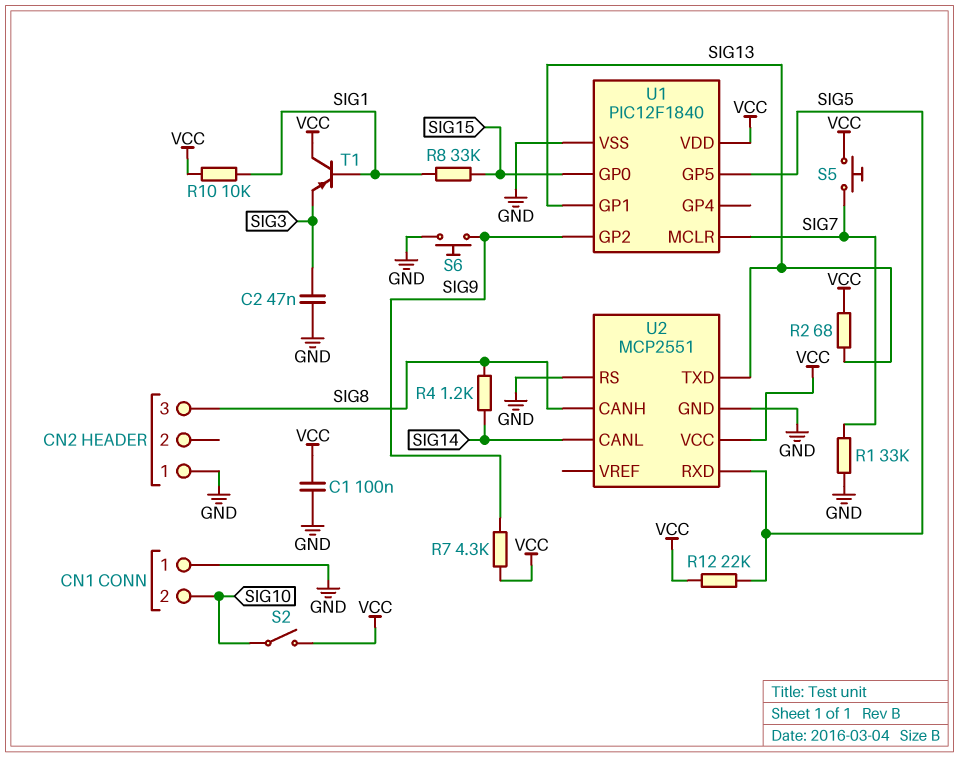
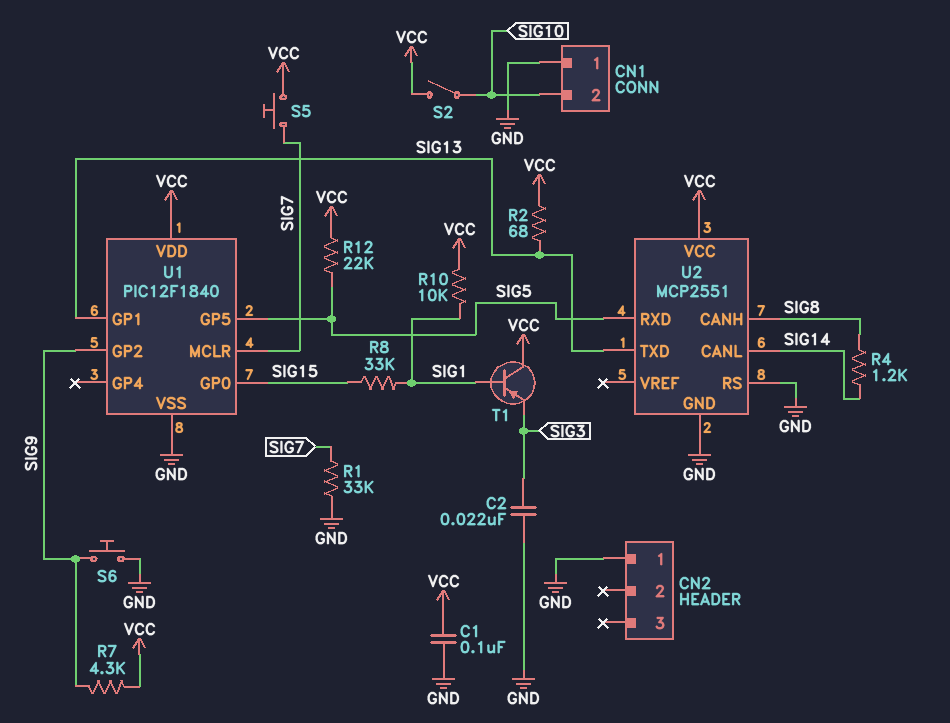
C2: 47nF (GND, SIG3) -> 22nF (GND, SIG3)
CN2 pin 3: SIG8 -> none

